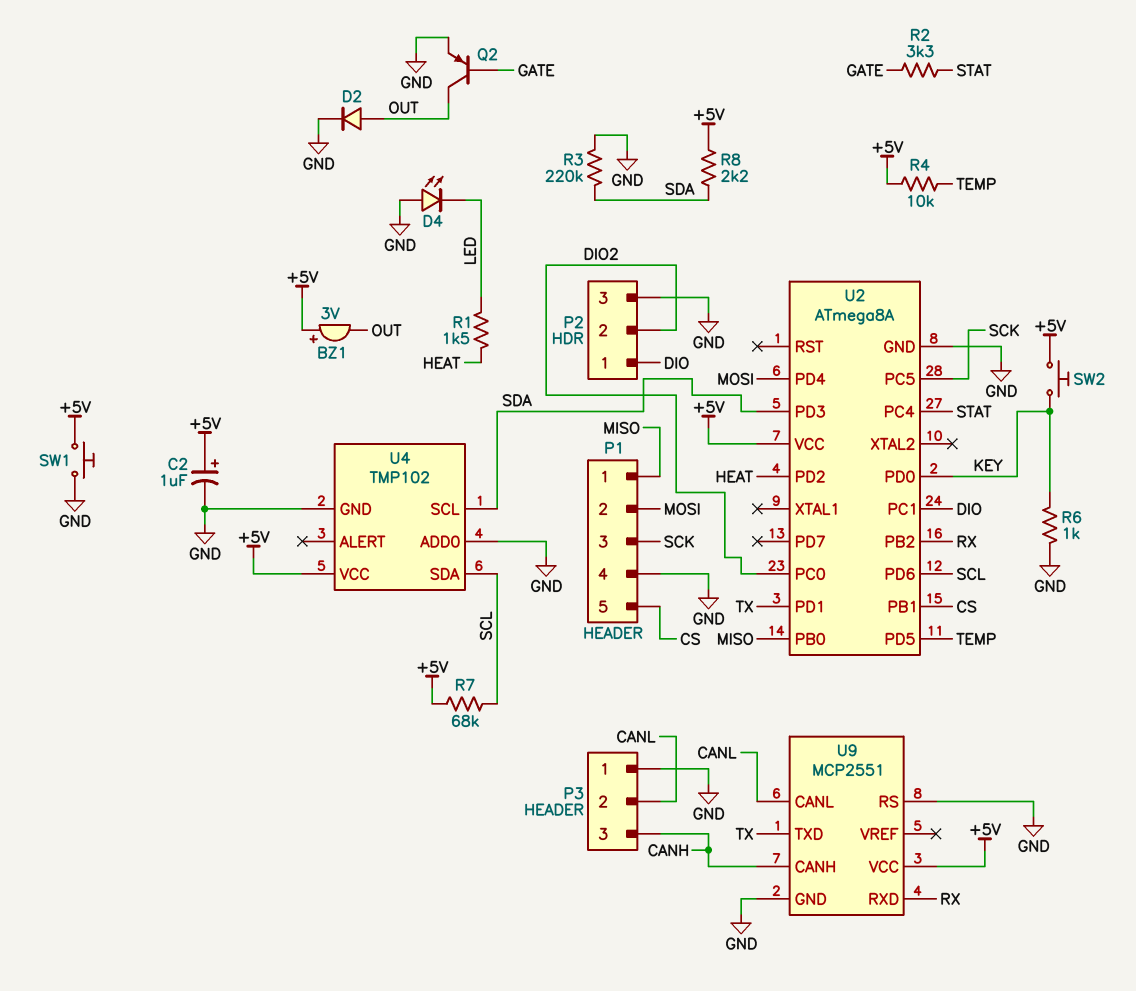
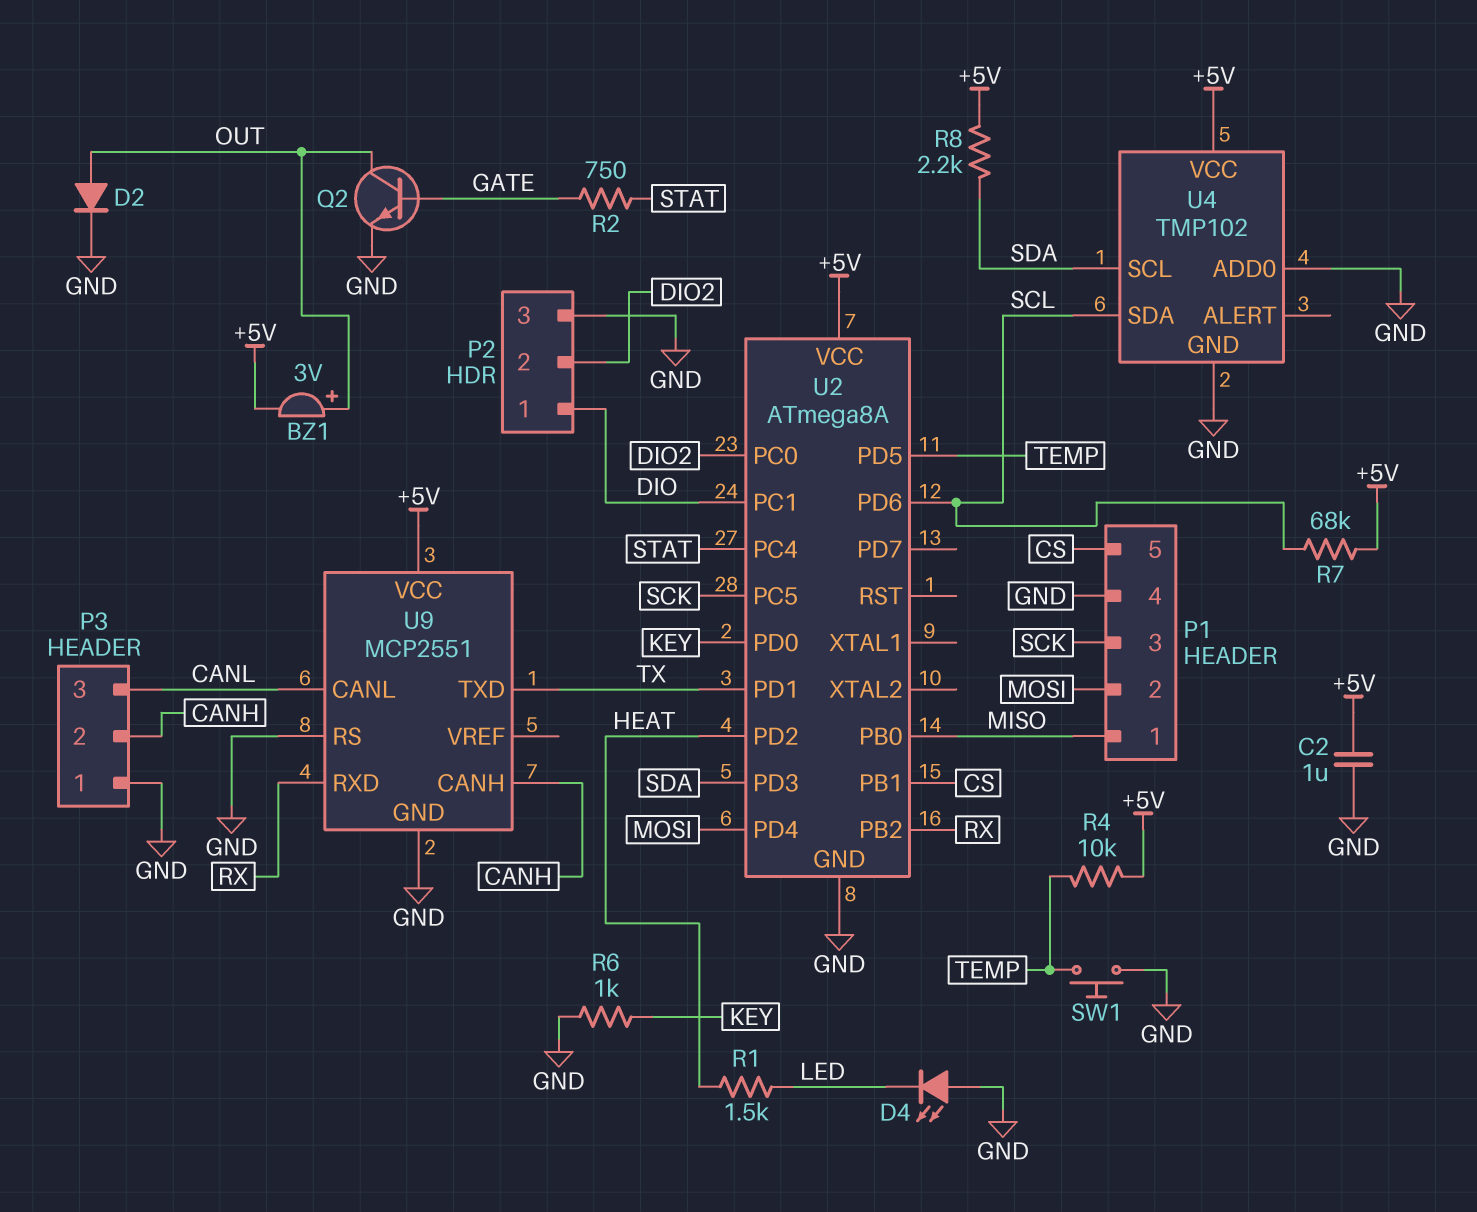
BZ1: buzzer 3V (plus +5V, minus OUT) -> buzzer 3V (plus OUT, minus +5V)
C2: 1uF (plus +5V, minus GND) -> 1uF (+5V, GND)
P3 pin 2: CANL -> CANH
P3 pin 3: CANH -> CANL
Q2: PNP (B GATE, C OUT, E GND) -> NPN (B GATE, C OUT, E GND)
R2: 3.3k (GATE, STAT) -> 750 (GATE, STAT)
R3: 220k (GND, SDA) -> none
SW1: button (+5V, GND) -> button (GND, TEMP)
SW2: button (+5V, KEY) -> none

